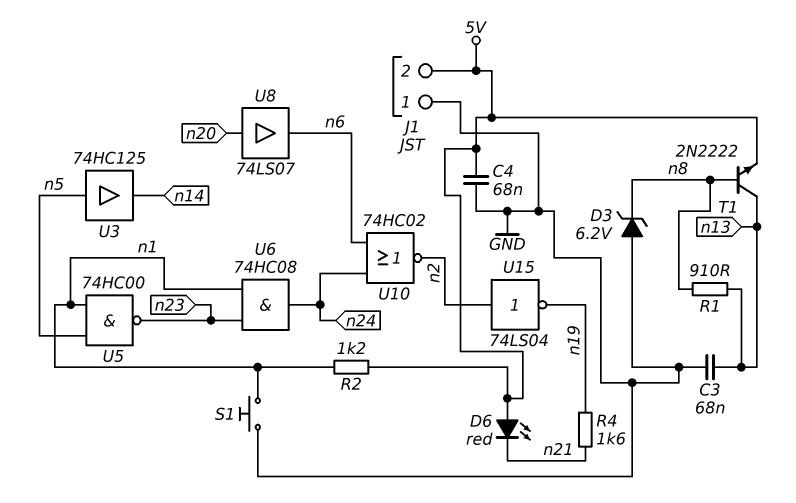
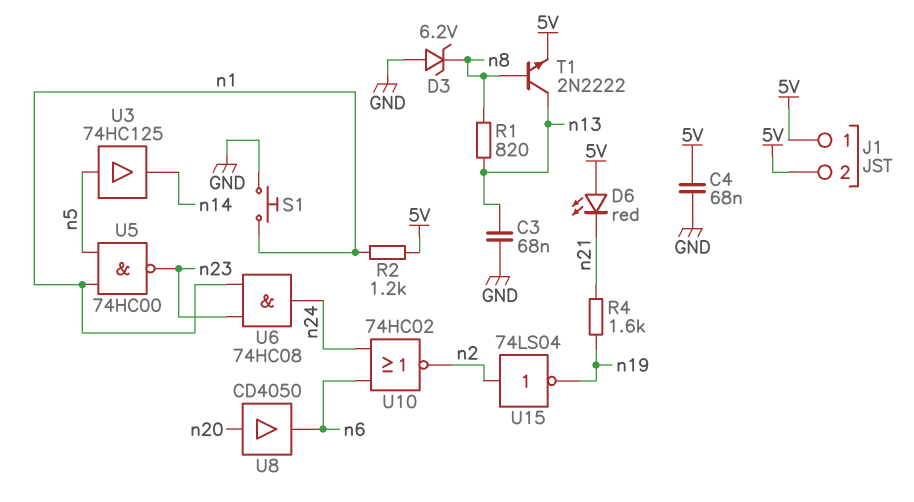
J1 pin 1: GND -> 5V
R1: 910 (n8, n13) -> 820 (n8, n13)
U8: buffer 74LS07 (in n20, out n6) -> buffer CD4050 (in n20, out n6)

